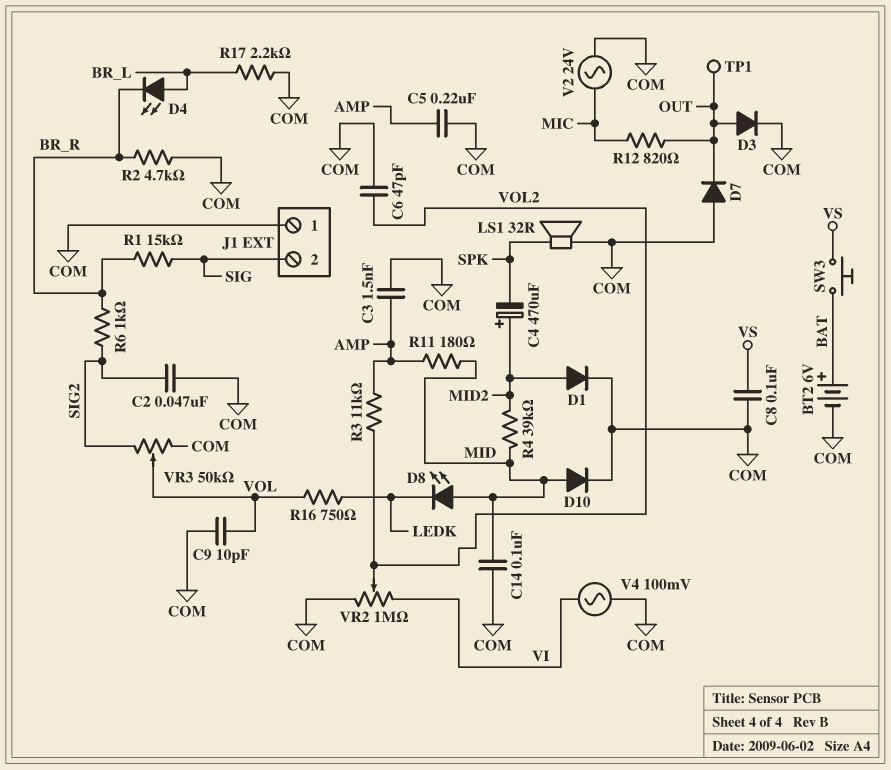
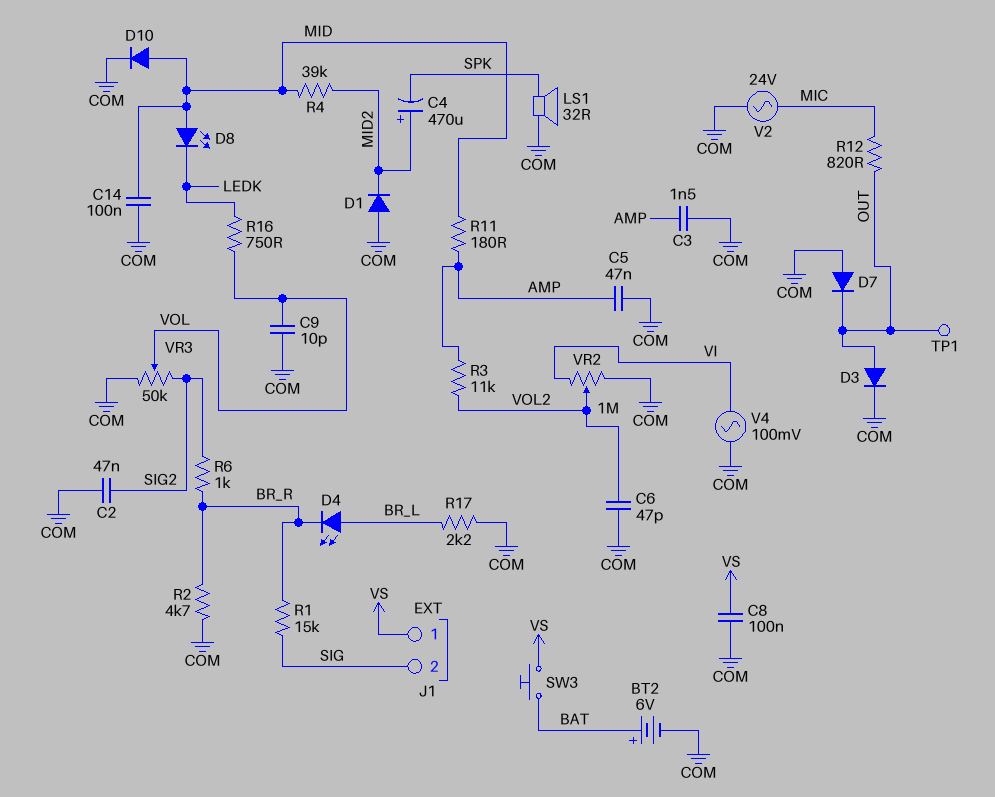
C5: 220nF (AMP, COM) -> 47nF (AMP, COM)
D1: diode (A MID2, K COM) -> diode (A COM, K MID2)
J1 pin 1: COM -> VS

